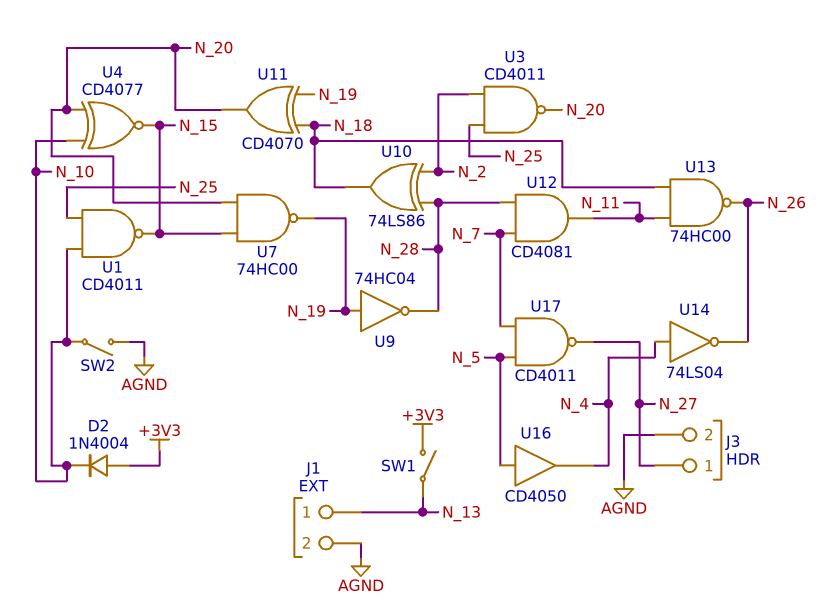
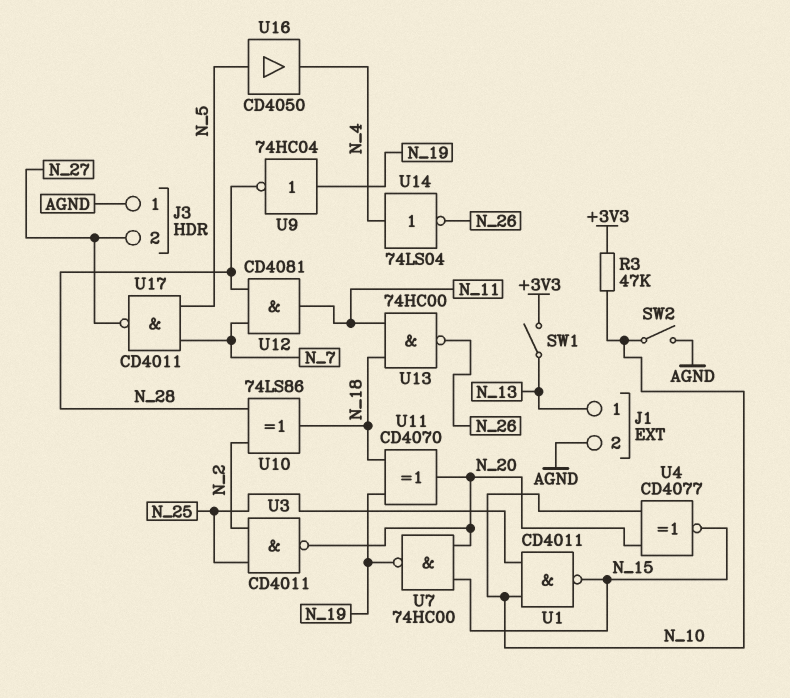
D2: diode 1N4004 (A +3V3, K N_10) -> none
J3 pin 1: N_27 -> AGND
J3 pin 2: AGND -> N_27
R3: none -> 47k (+3V3, N_10)

